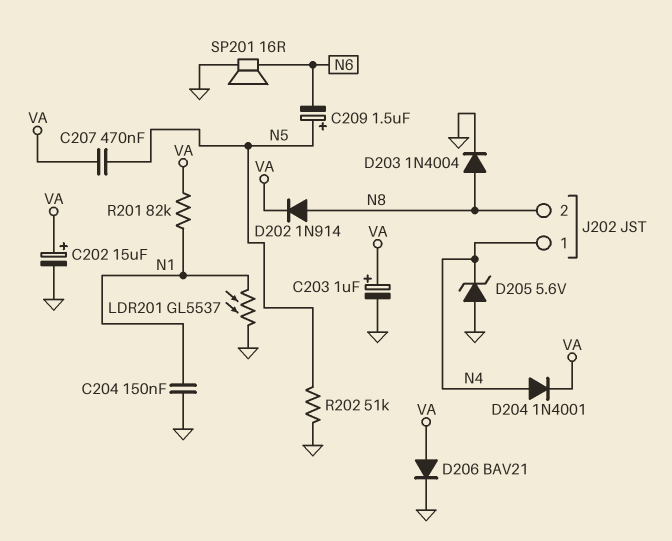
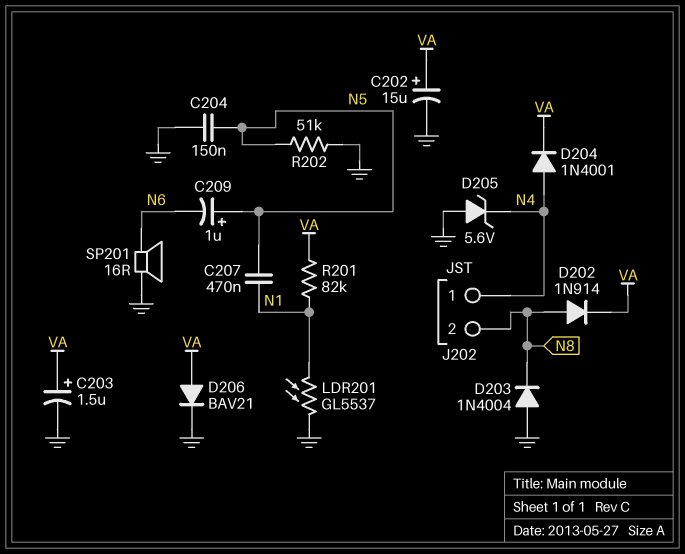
C203: 1uF (plus VA, minus GND) -> 1.5uF (plus VA, minus GND)
C204: 150nF (GND, N1) -> 150nF (GND, N5)
C207: 470nF (N5, VA) -> 470nF (N1, N5)
C209: 1.5uF (plus N5, minus N6) -> 1uF (plus N5, minus N6)
D203: diode 1N4004 (A N8, K GND) -> diode 1N4004 (A GND, K N8)

